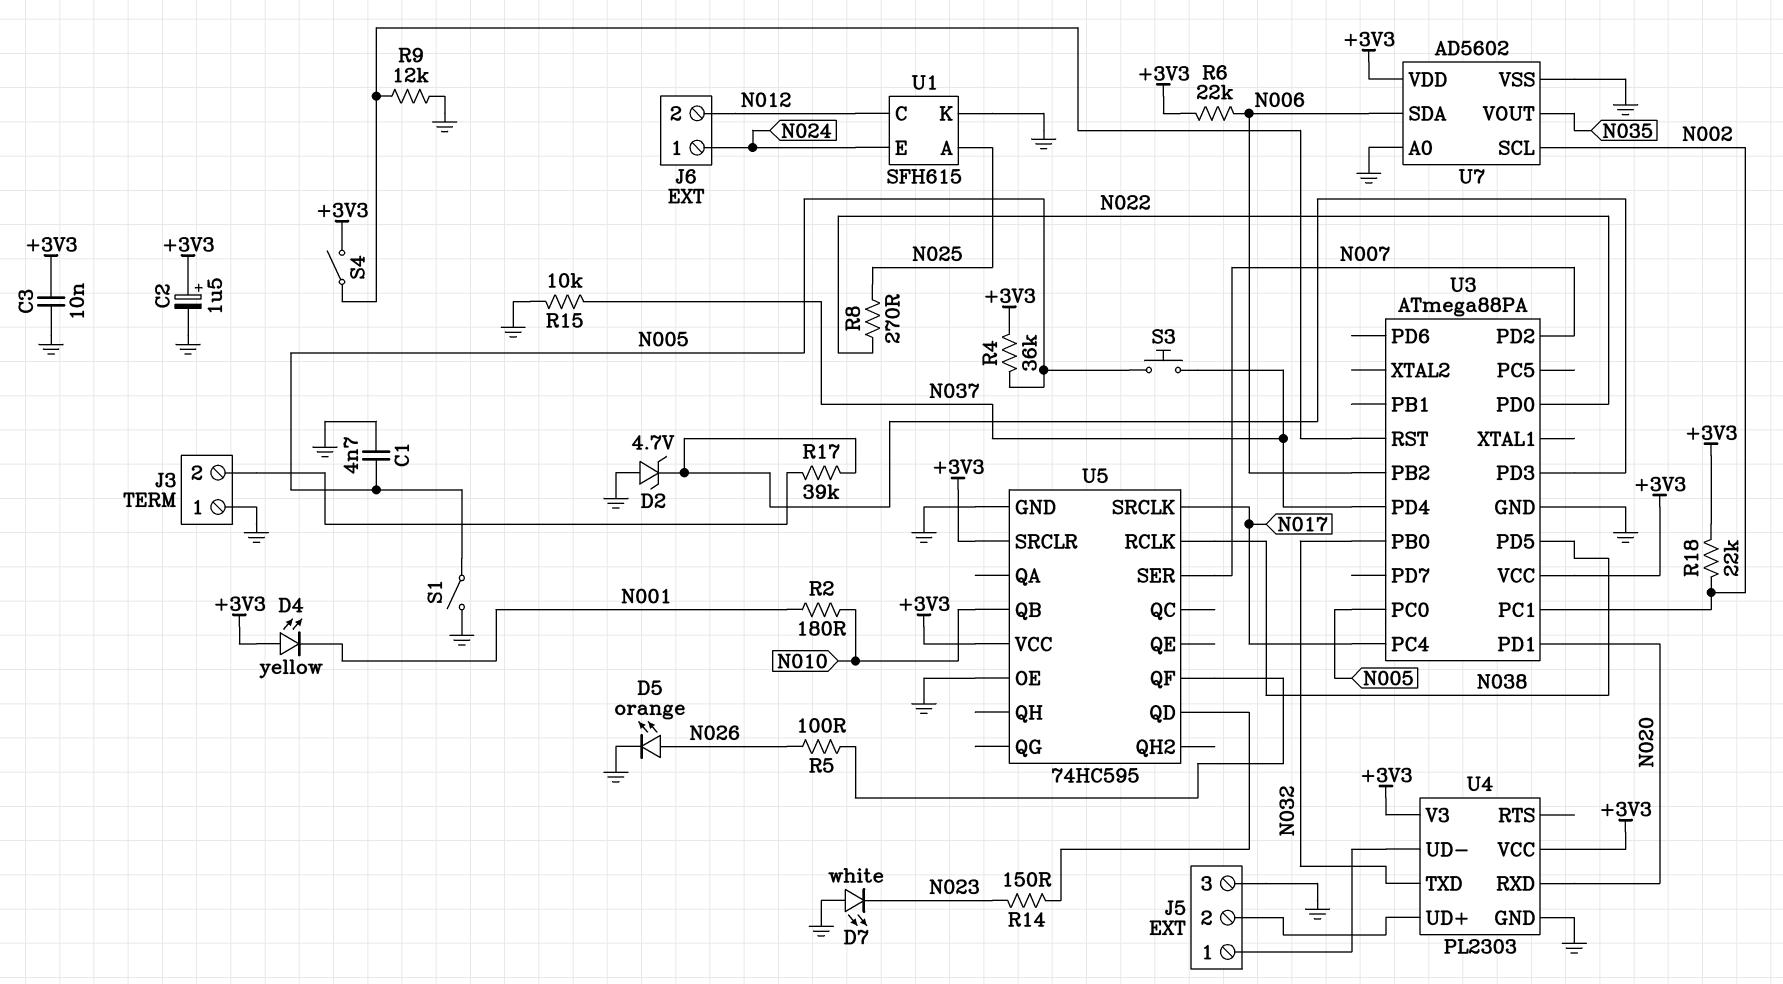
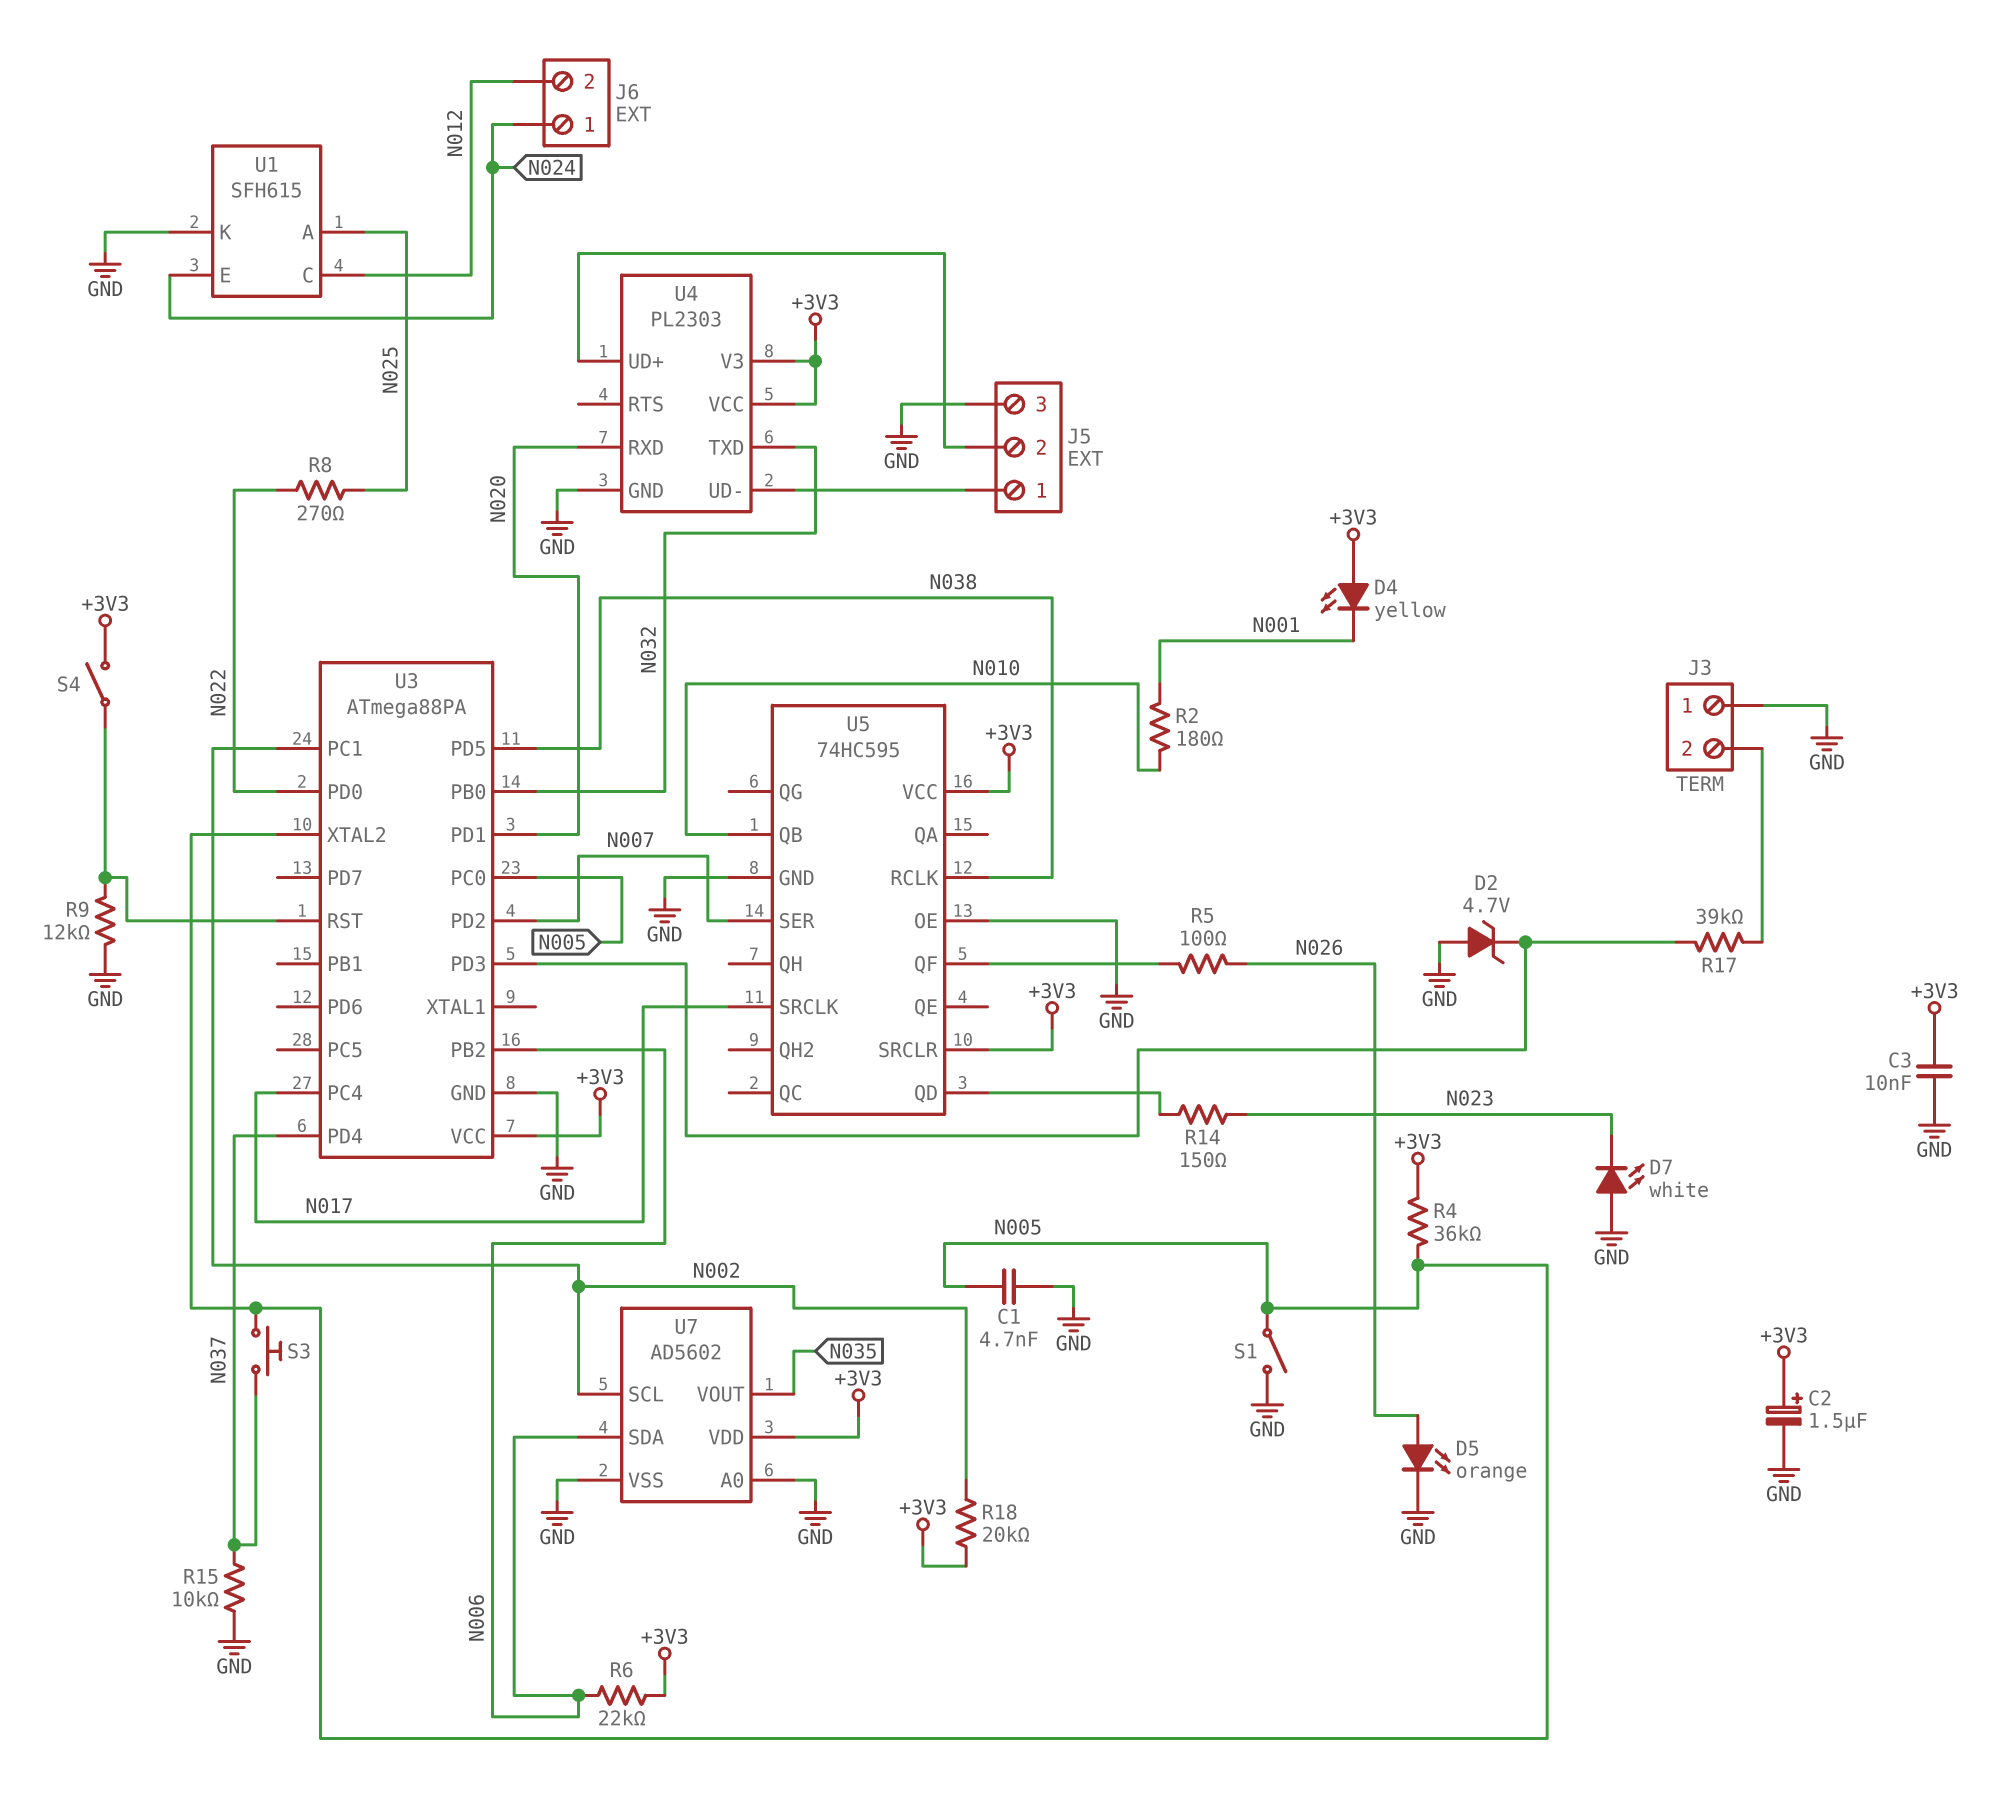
R18: 22k (+3V3, N002) -> 20k (+3V3, N002)
U3 pin XTAL2: none -> N005

